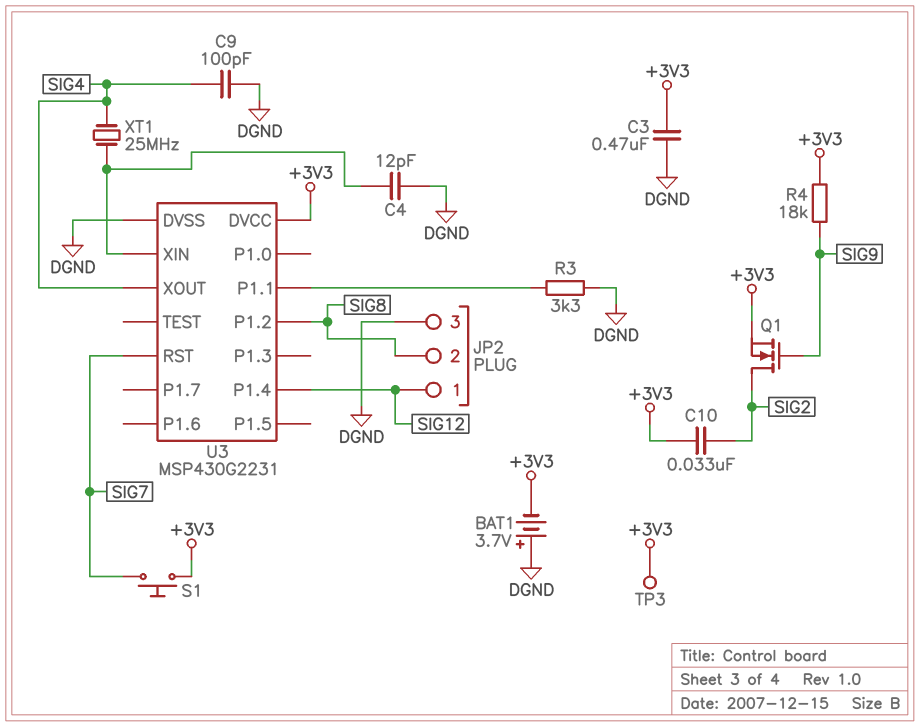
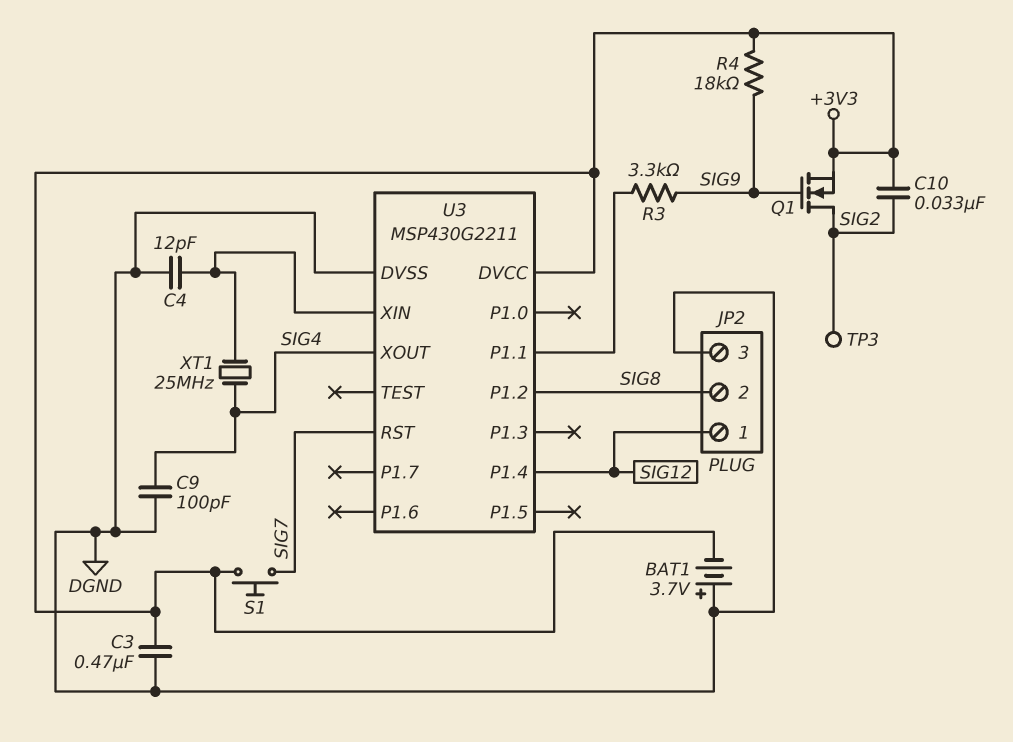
R3: 3.3k (DGND, U3/P1.1) -> 3.3k (SIG9, U3/P1.1)
TP3: test point (+3V3) -> test point (SIG2)
U3: MSP430G2231 -> MSP430G2211

